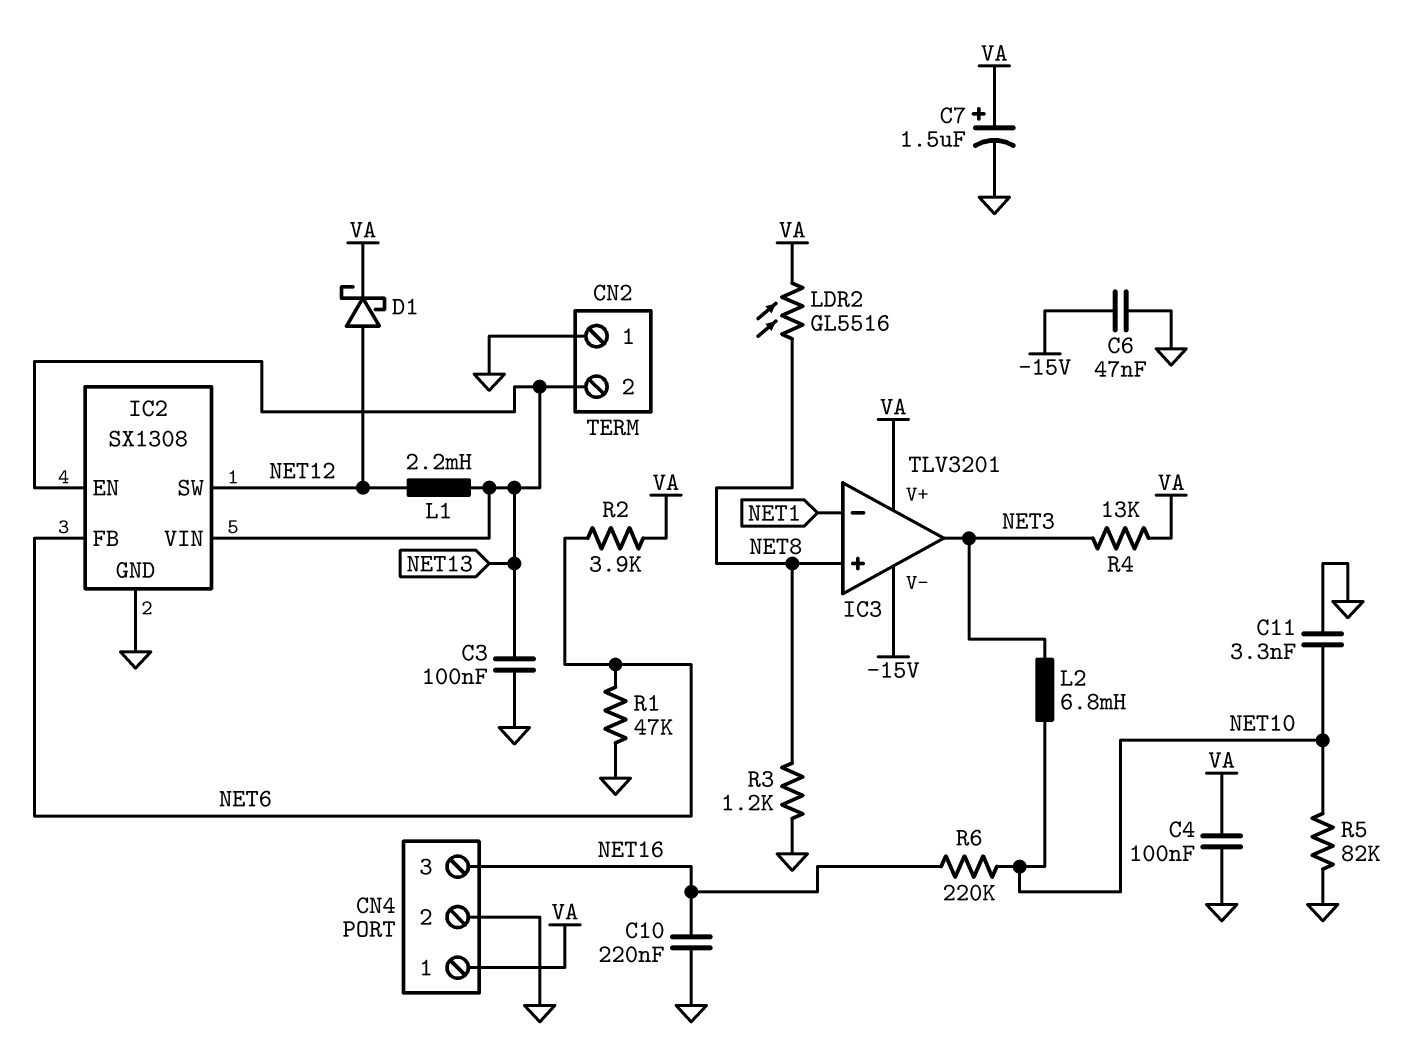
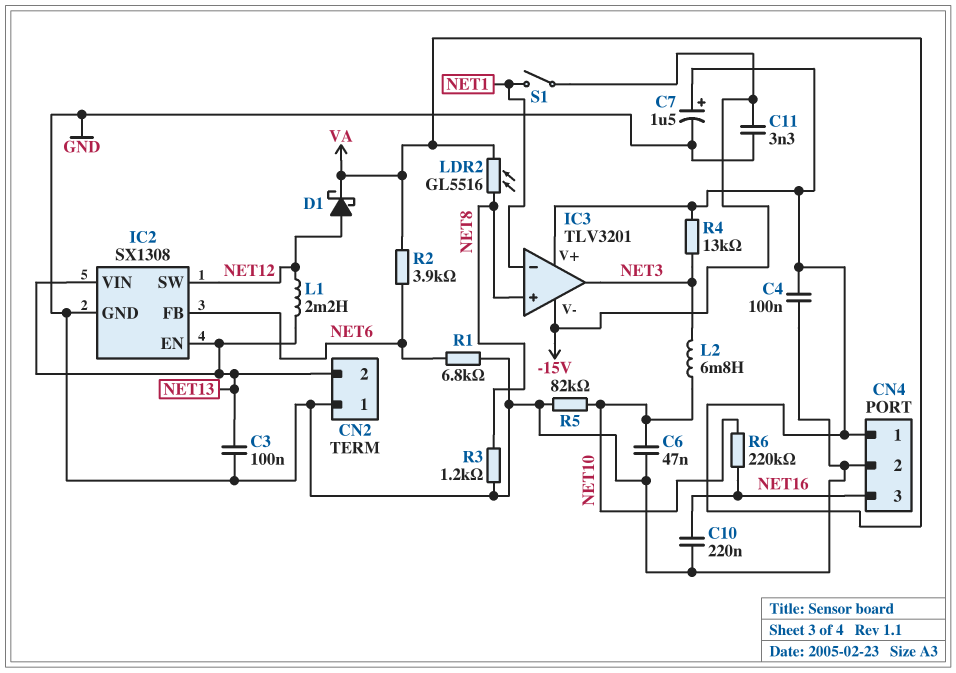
C6: 47nF (-15V, GND) -> 47nF (GND, NET10)
C11: 3.3nF (GND, NET10) -> 3.3nF (-15V, GND)
R1: 47k (GND, NET6) -> 6.8k (GND, NET6)
S1: none -> switch (-15V, NET1)

